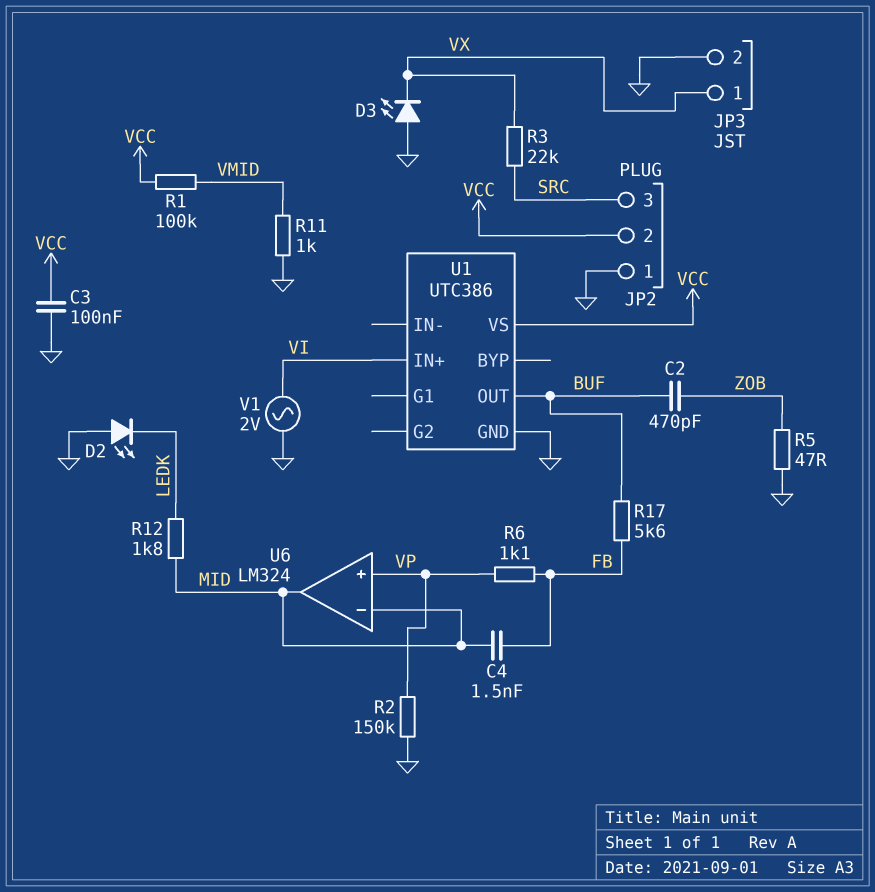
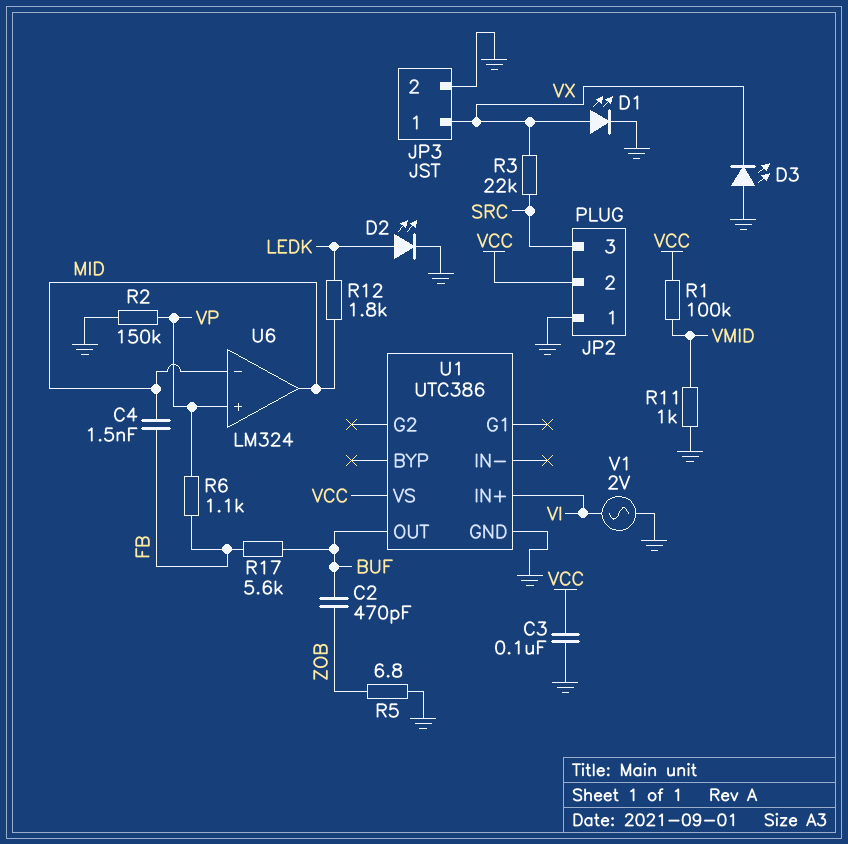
D1: none -> LED (A VX, K GND)
D2: LED (A GND, K LEDK) -> LED (A LEDK, K GND)
R5: 47 (GND, ZOB) -> 6.8 (GND, ZOB)

